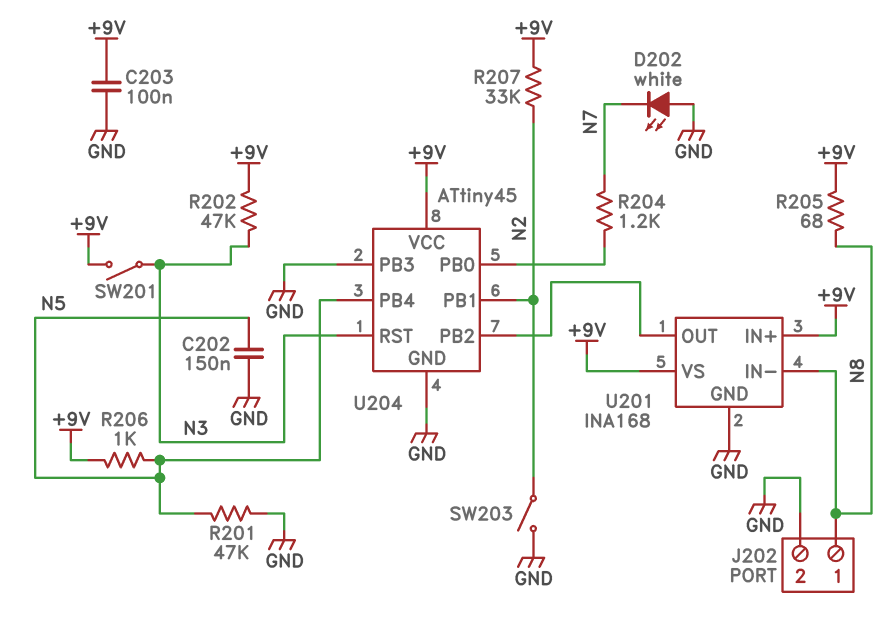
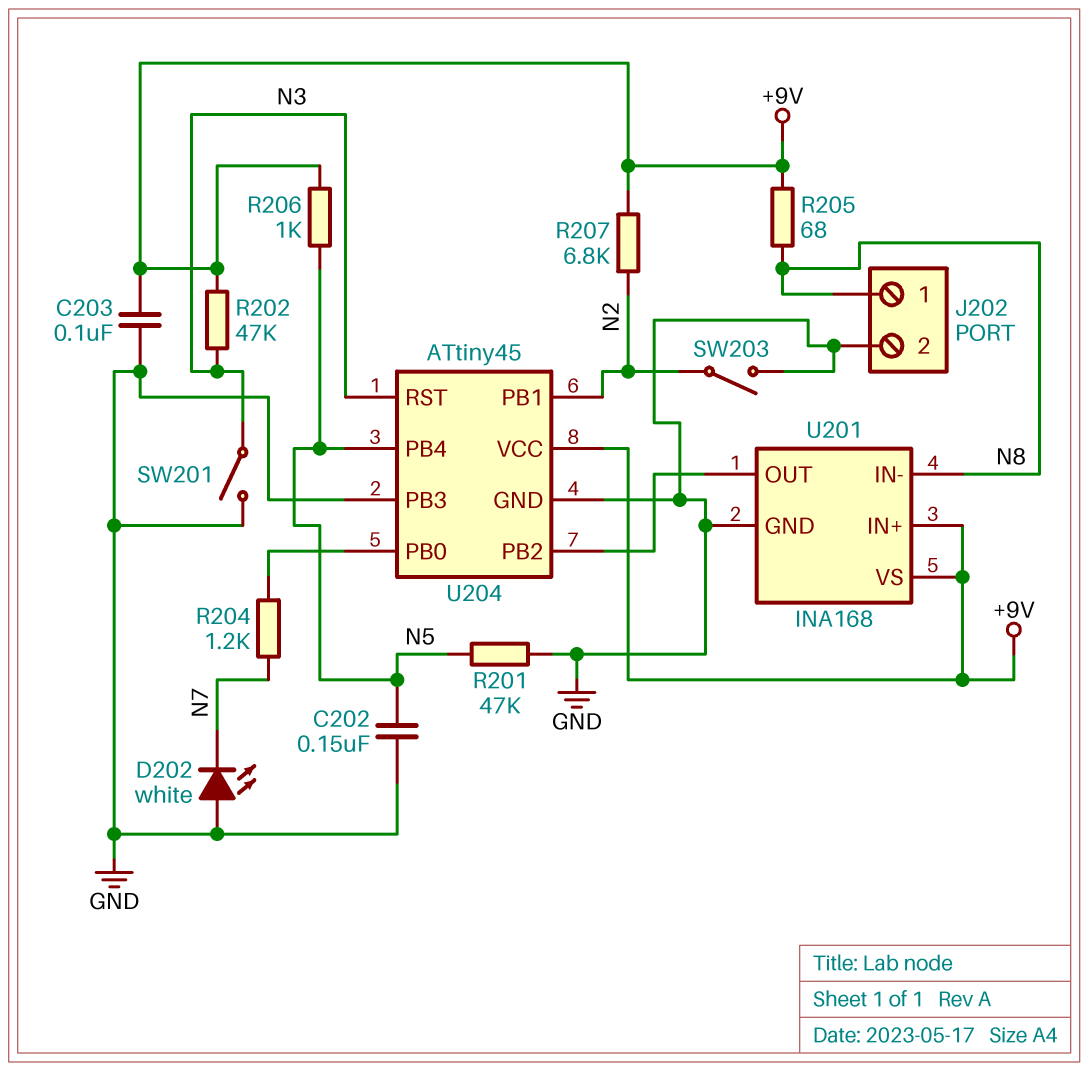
R207: 33k (+9V, N2) -> 6.8k (+9V, N2)
SW201: switch (+9V, N3) -> switch (GND, N3)

